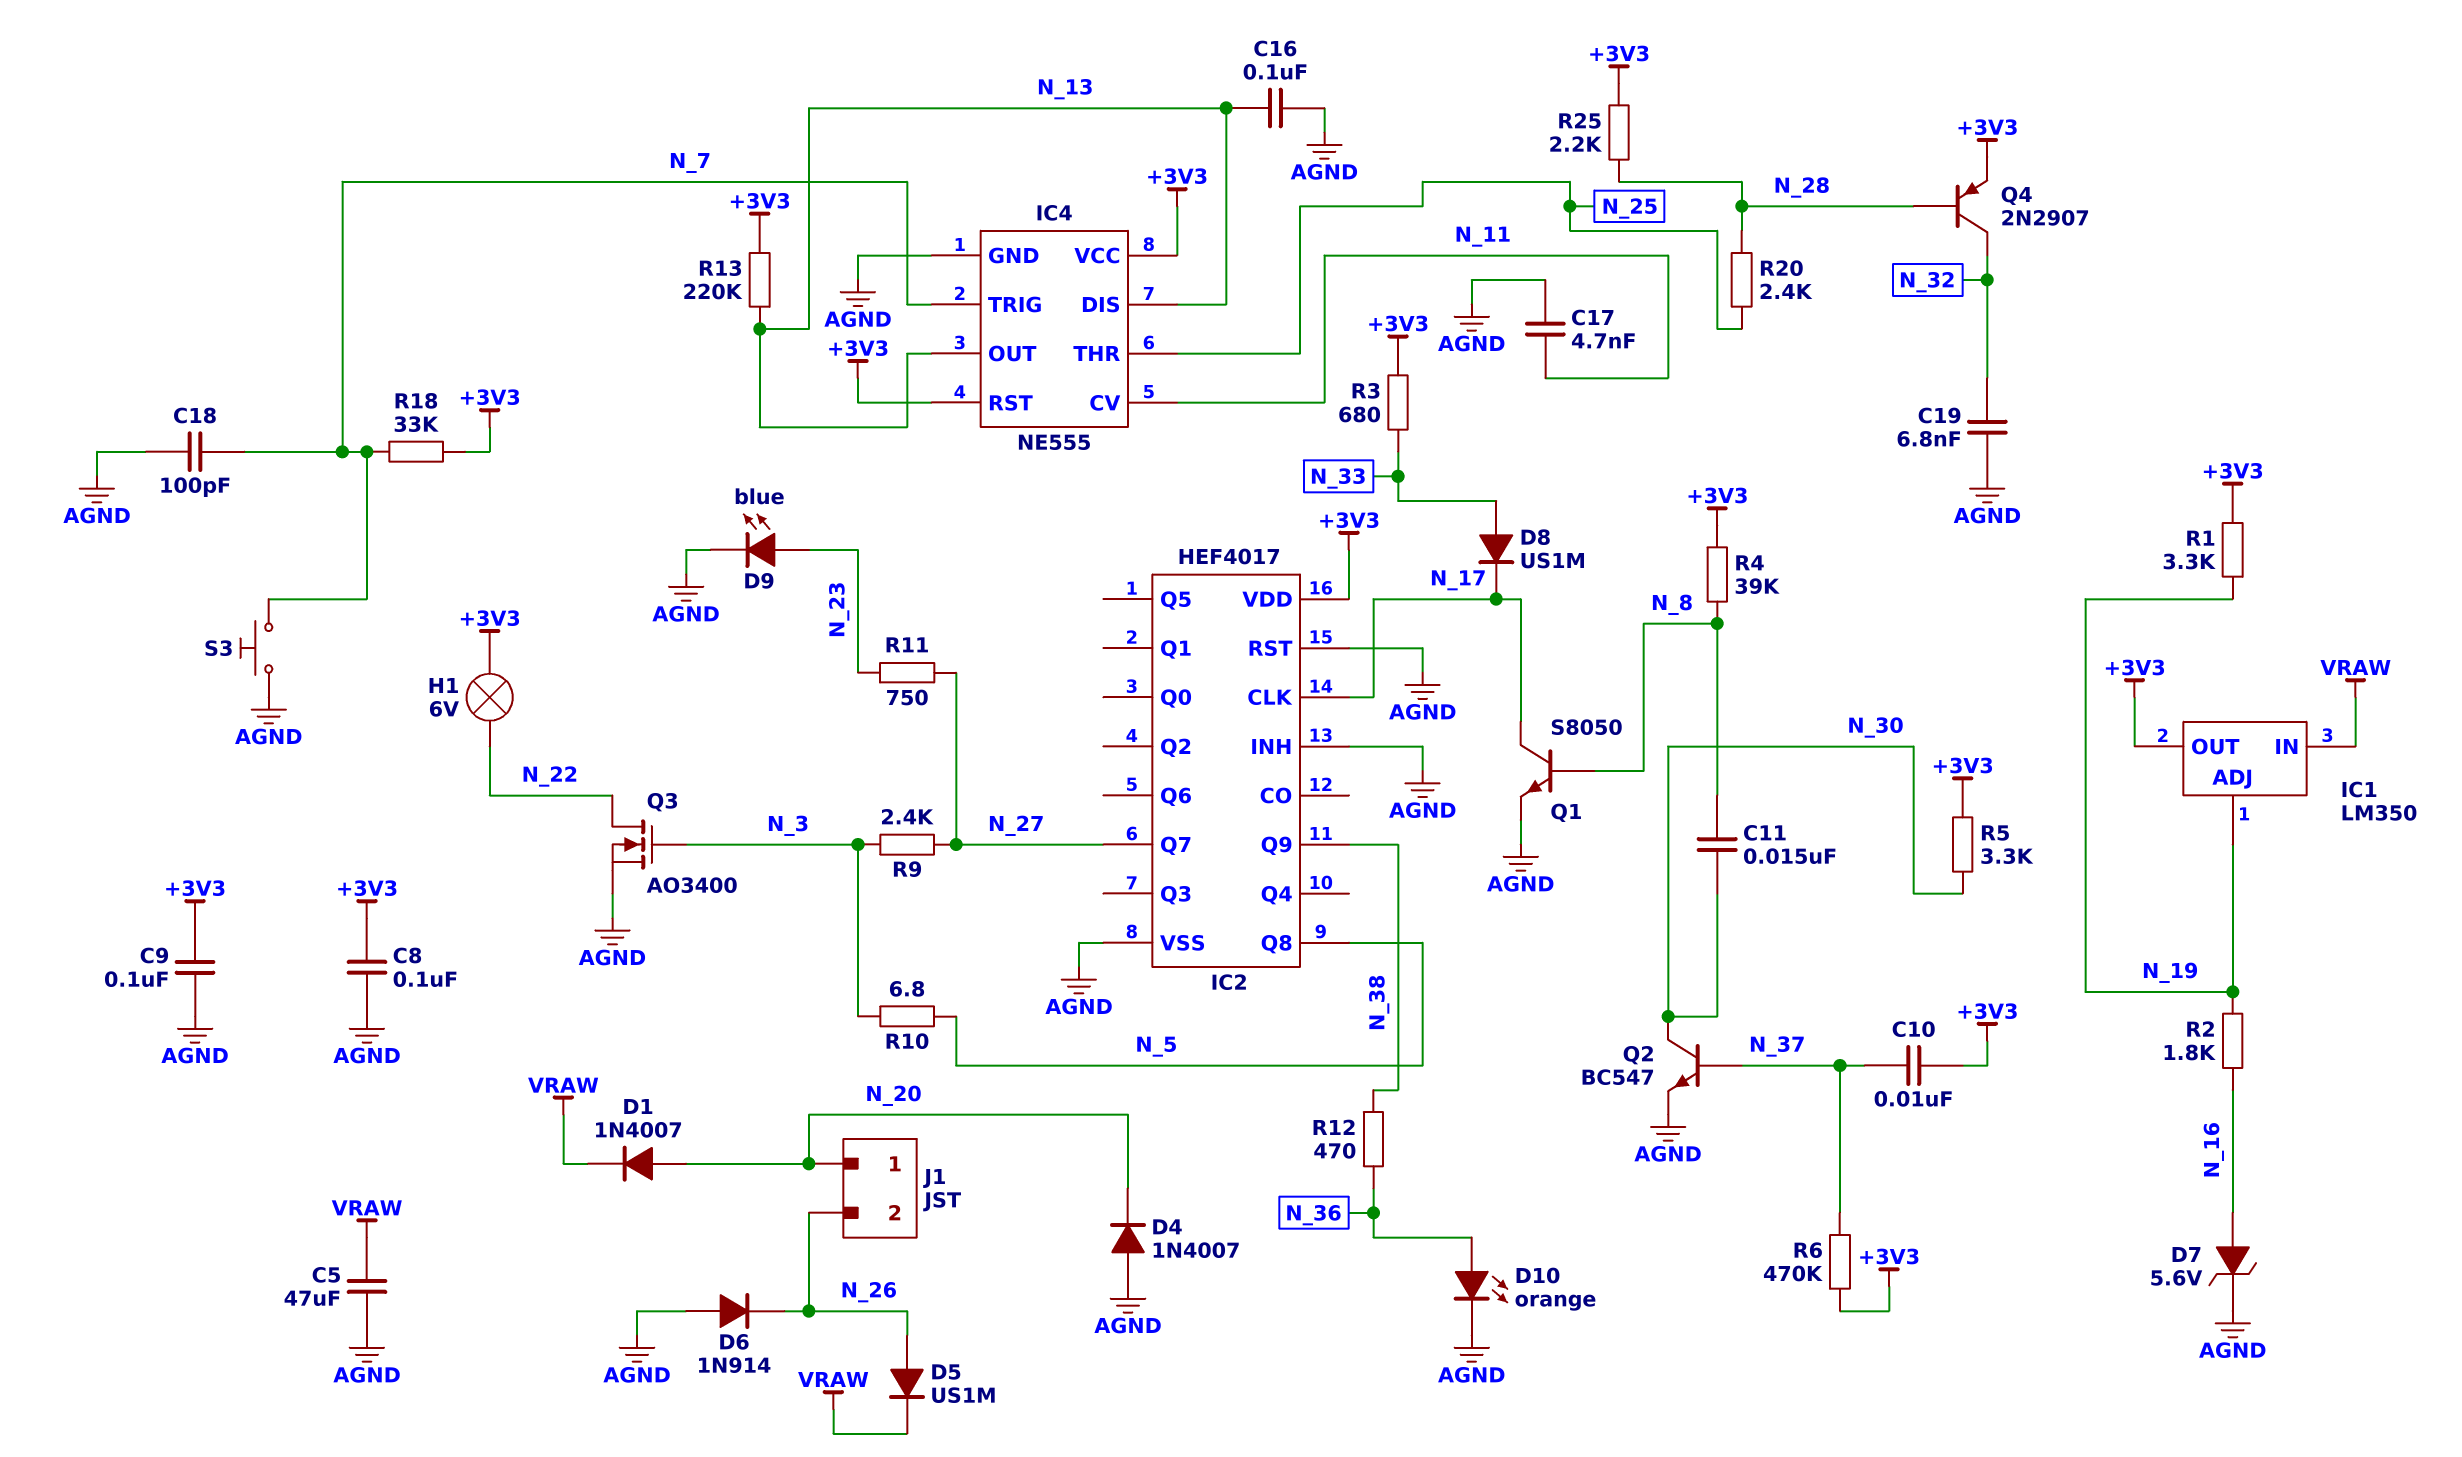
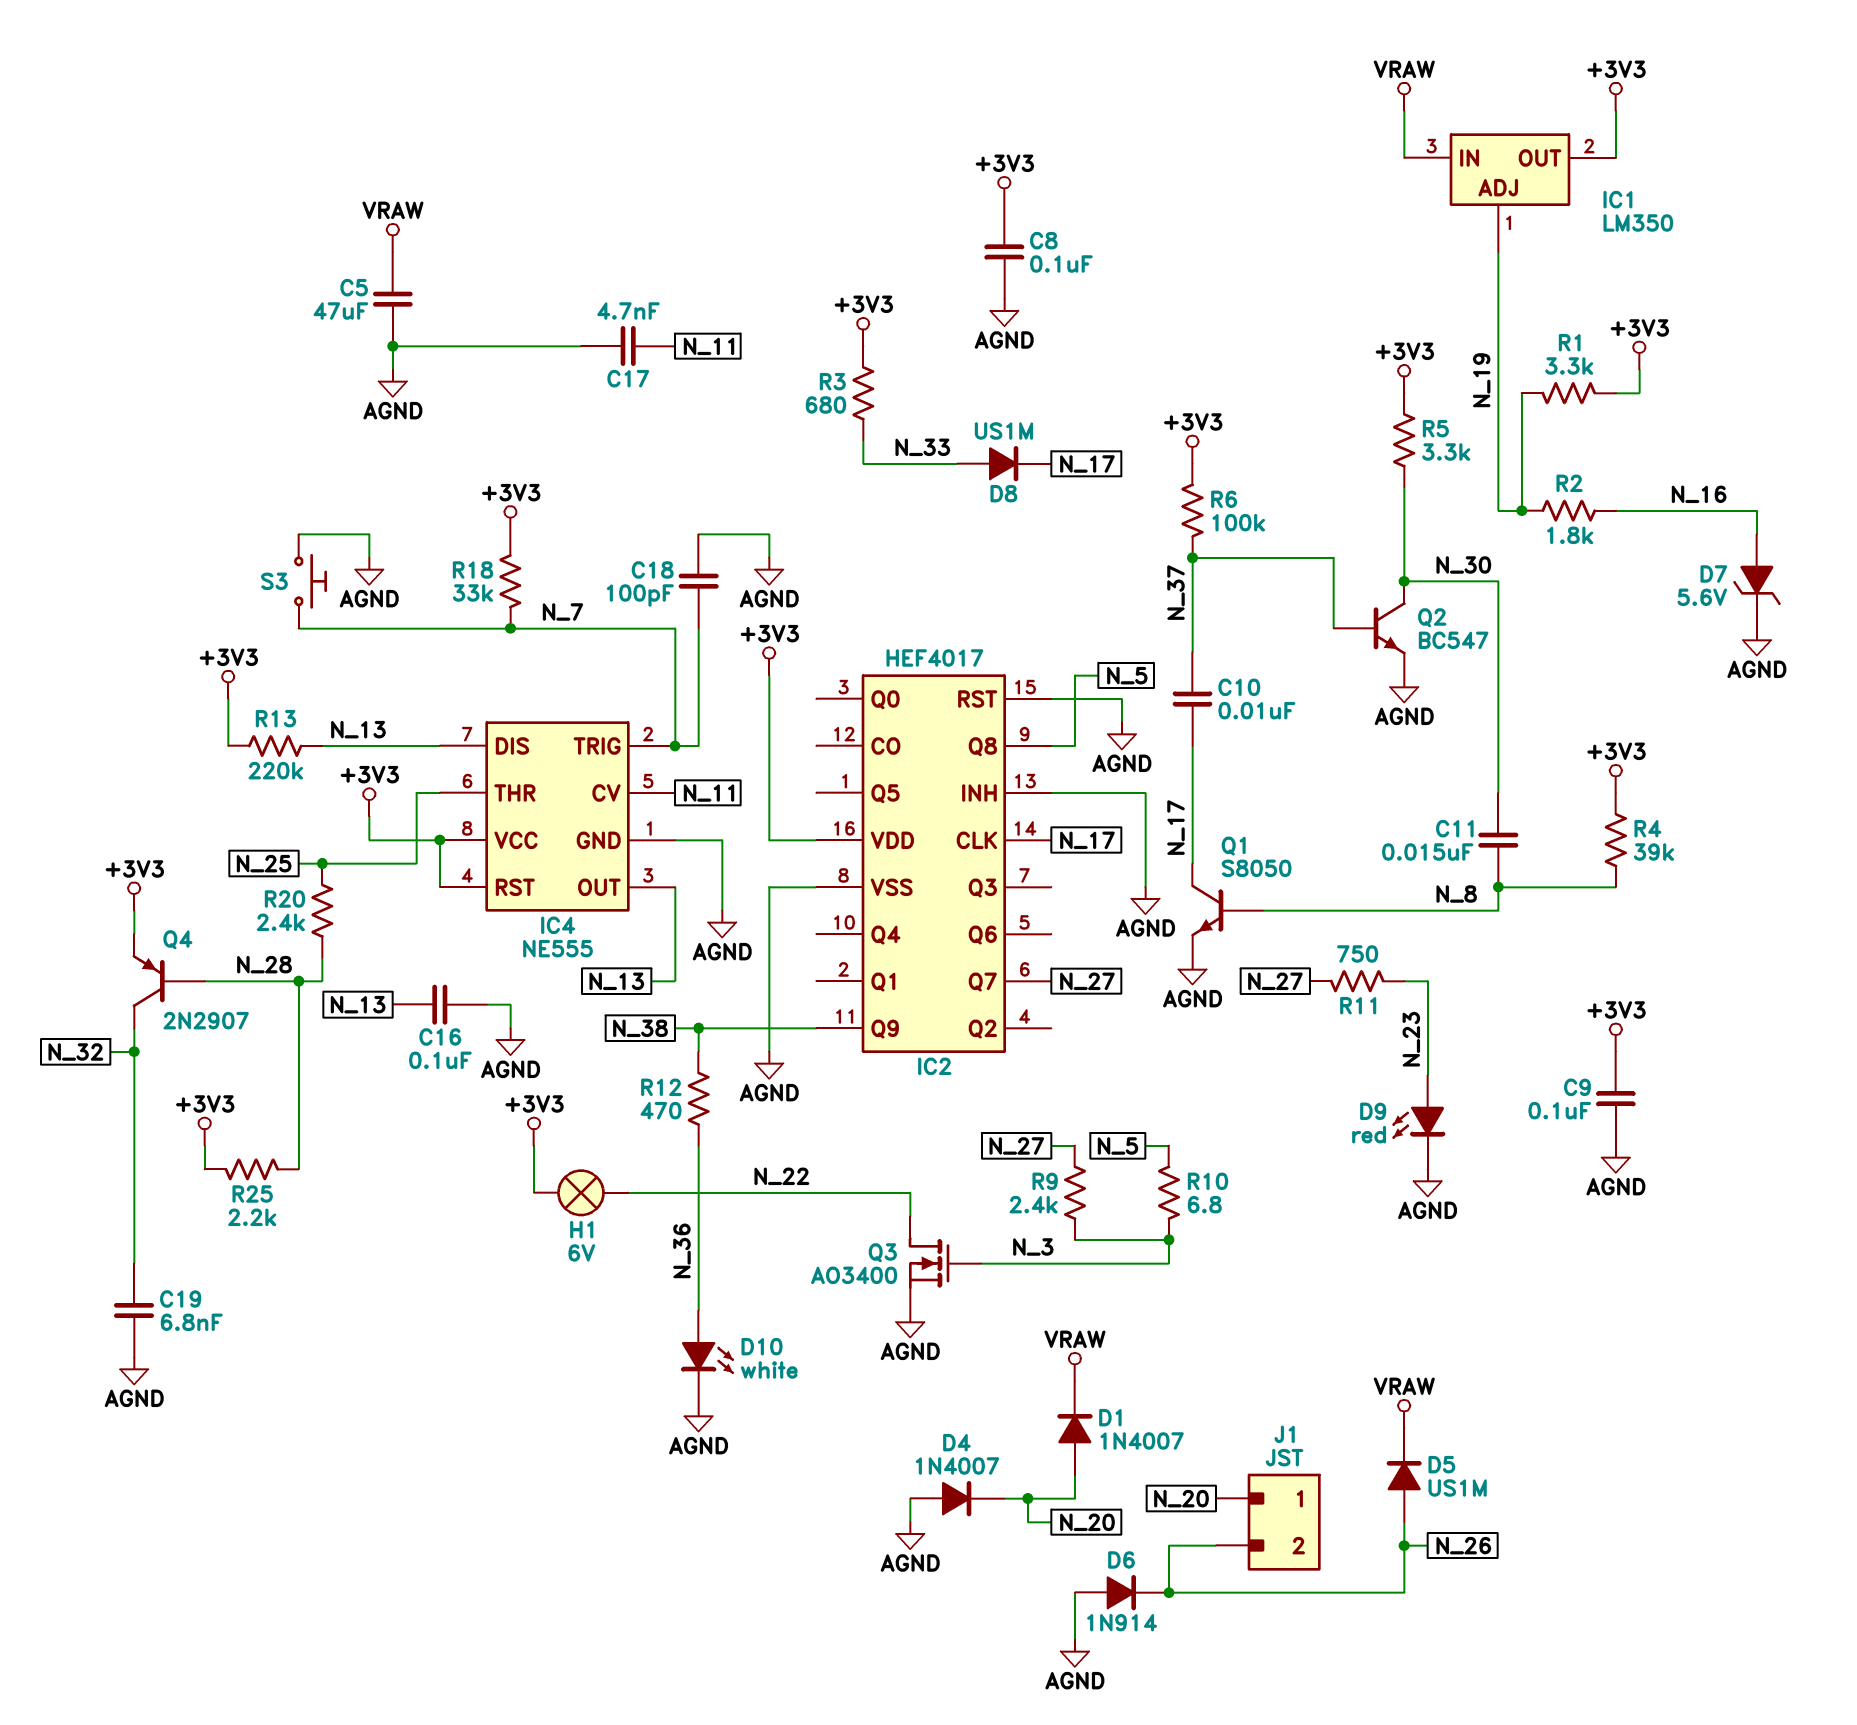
C10: 10nF (+3V3, N_37) -> 10nF (N_17, N_37)
D9: LED blue (A N_23, K AGND) -> LED red (A N_23, K AGND)
D10: LED orange (A N_36, K AGND) -> LED white (A N_36, K AGND)
R6: 470k (+3V3, N_37) -> 100k (+3V3, N_37)

